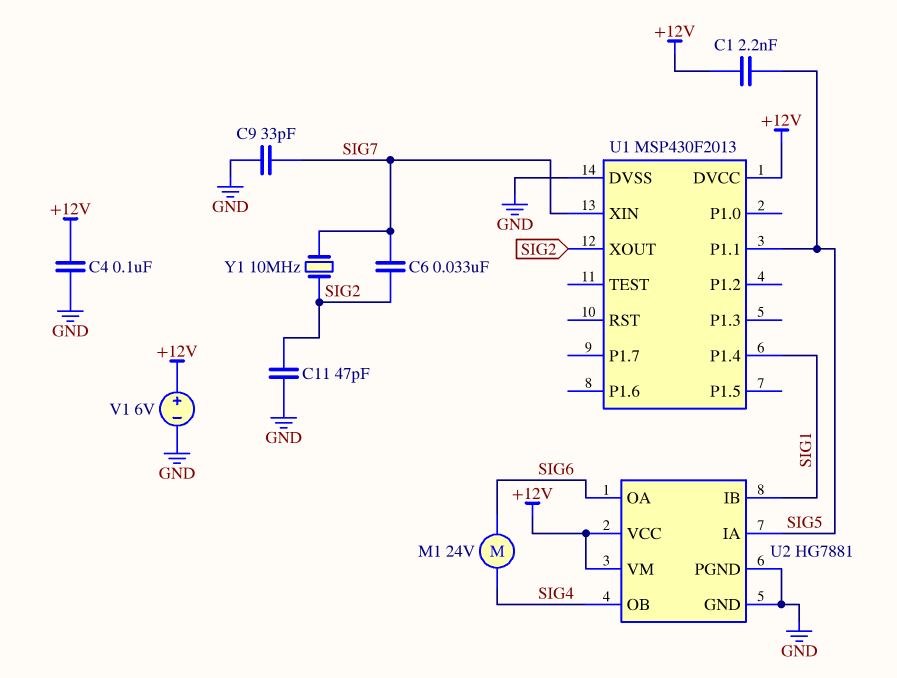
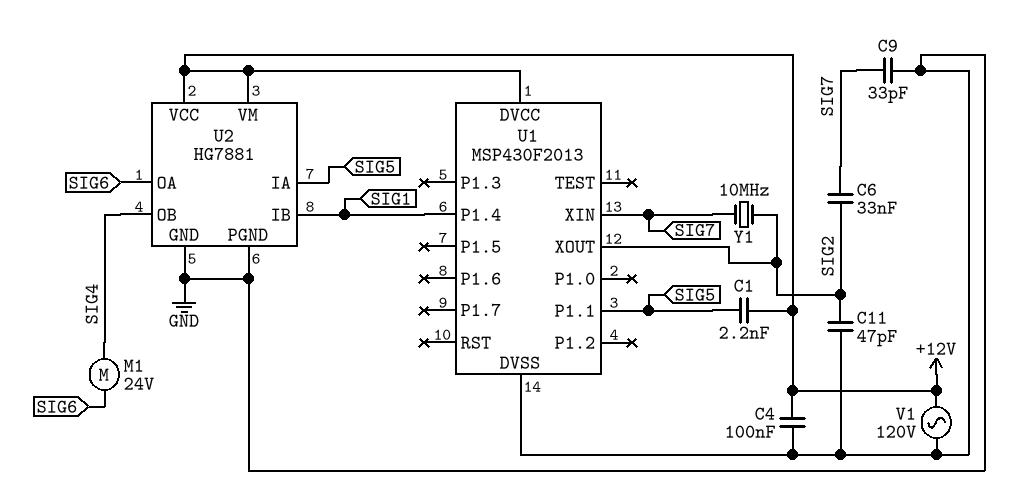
V1: 6V (plus +12V, minus GND) -> AC 120V (+12V, GND)

